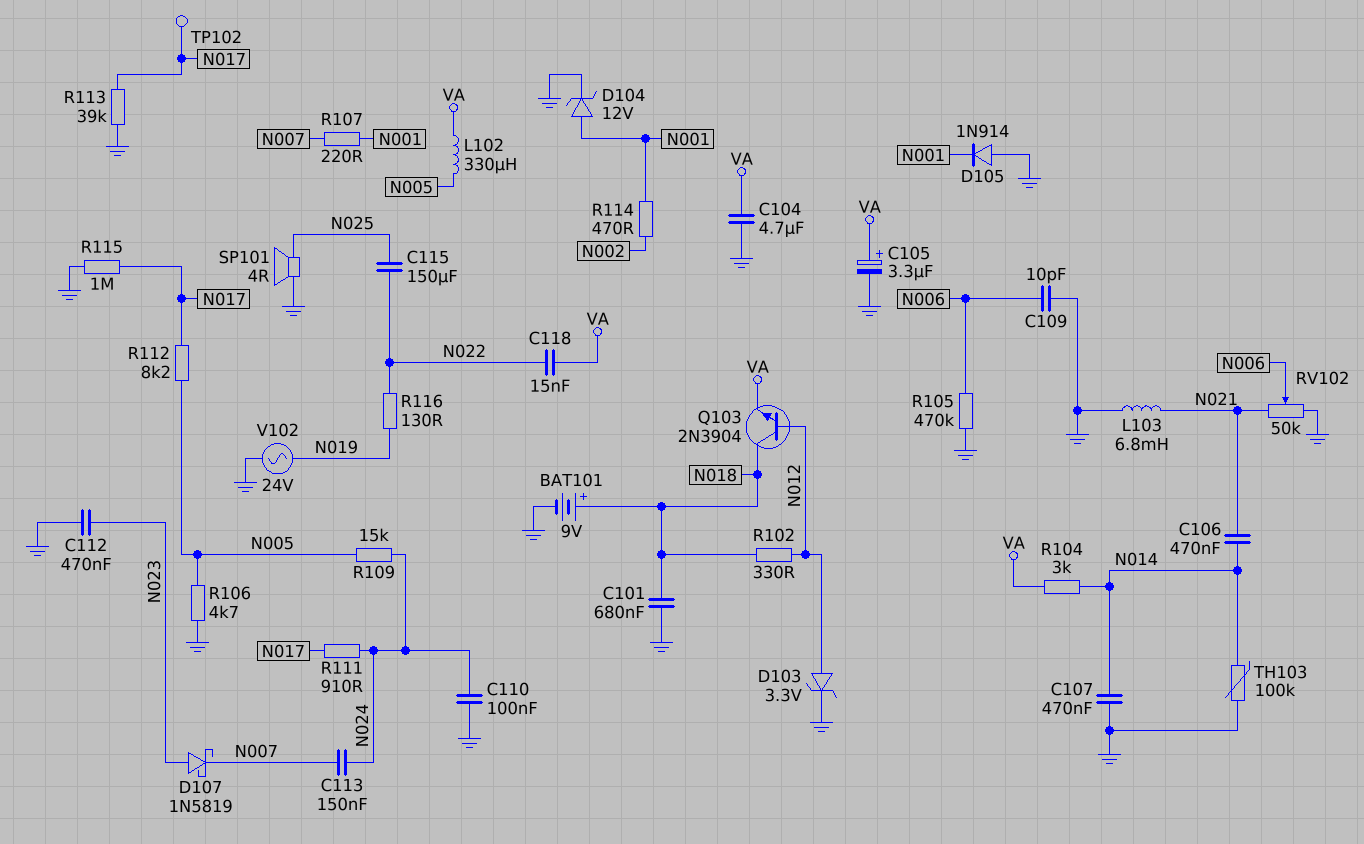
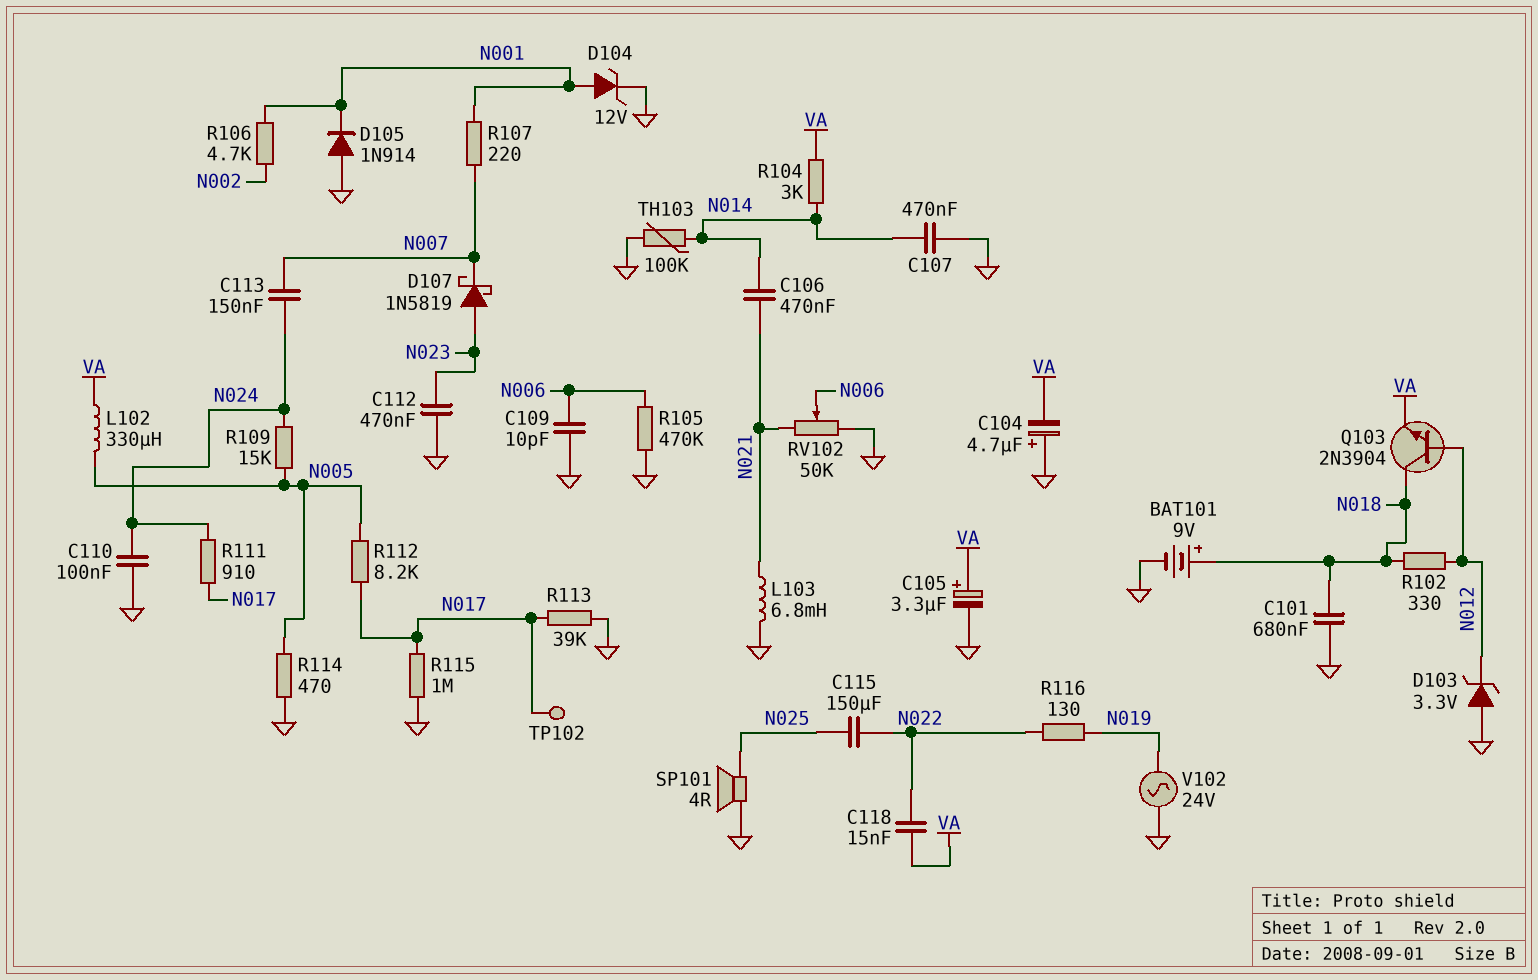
C104: 4.7uF (GND, VA) -> 4.7uF (plus GND, minus VA)
D103: zener 3.3V (A N012, K GND) -> zener 3.3V (A GND, K N012)
R106: 4.7k (GND, N005) -> 4.7k (N001, N002)
R114: 470 (N001, N002) -> 470 (GND, N005)

